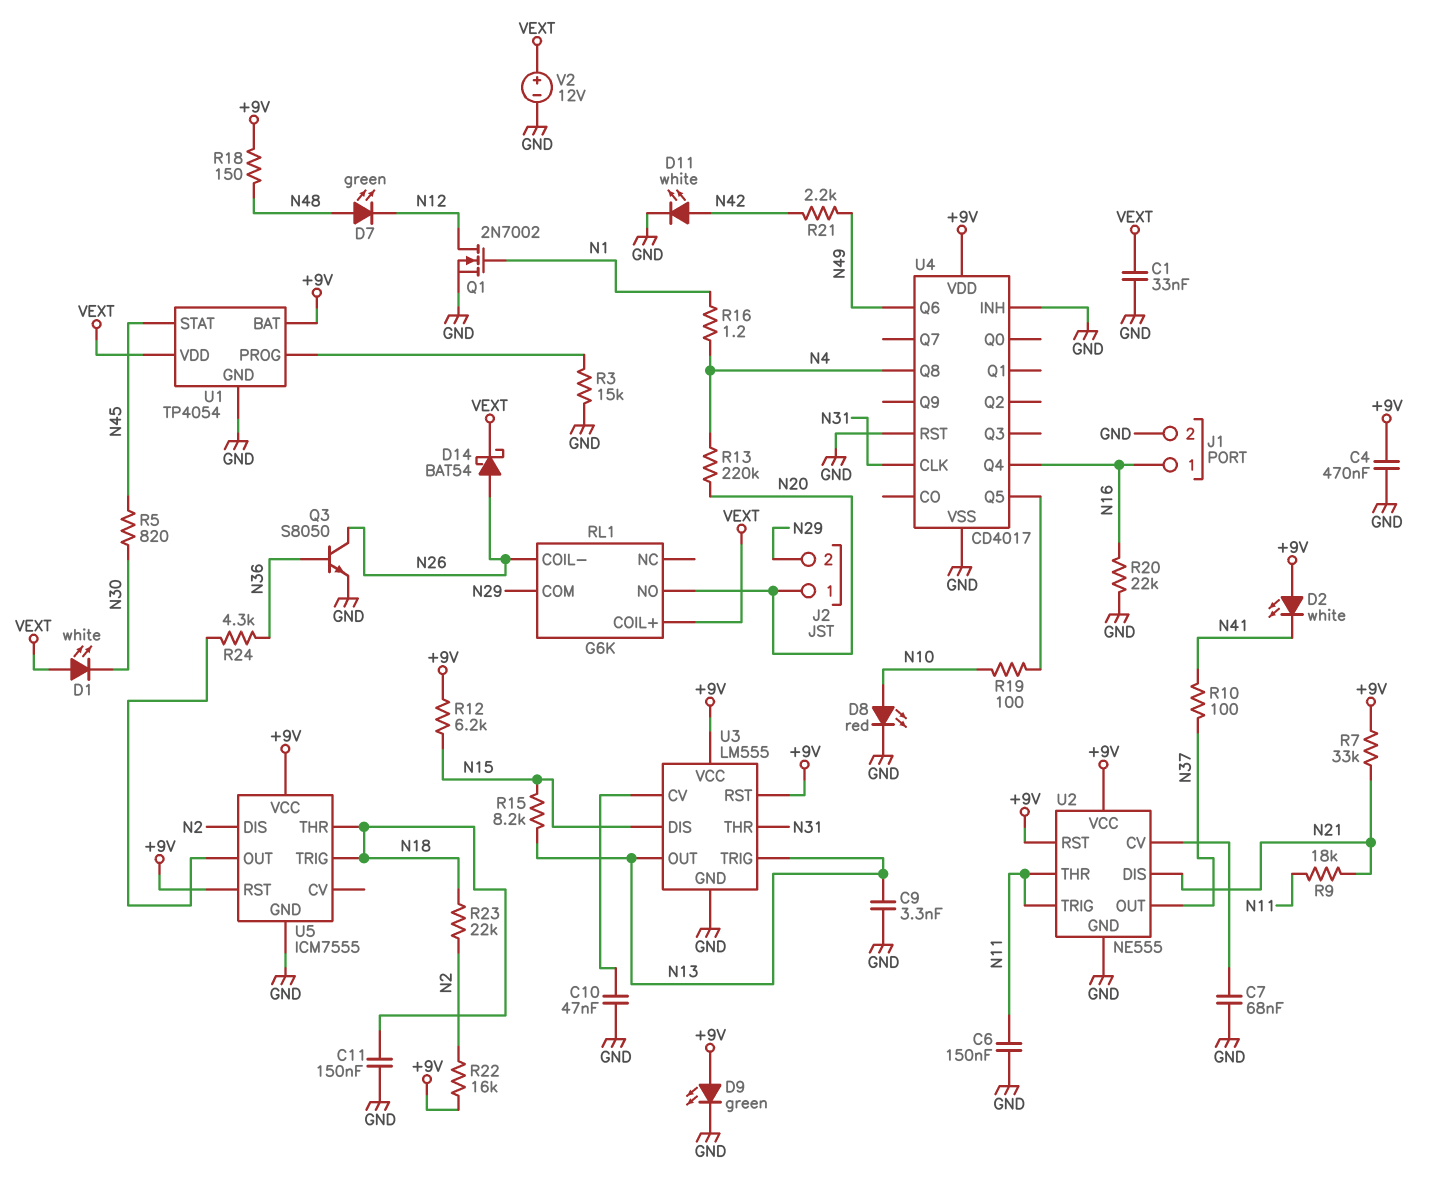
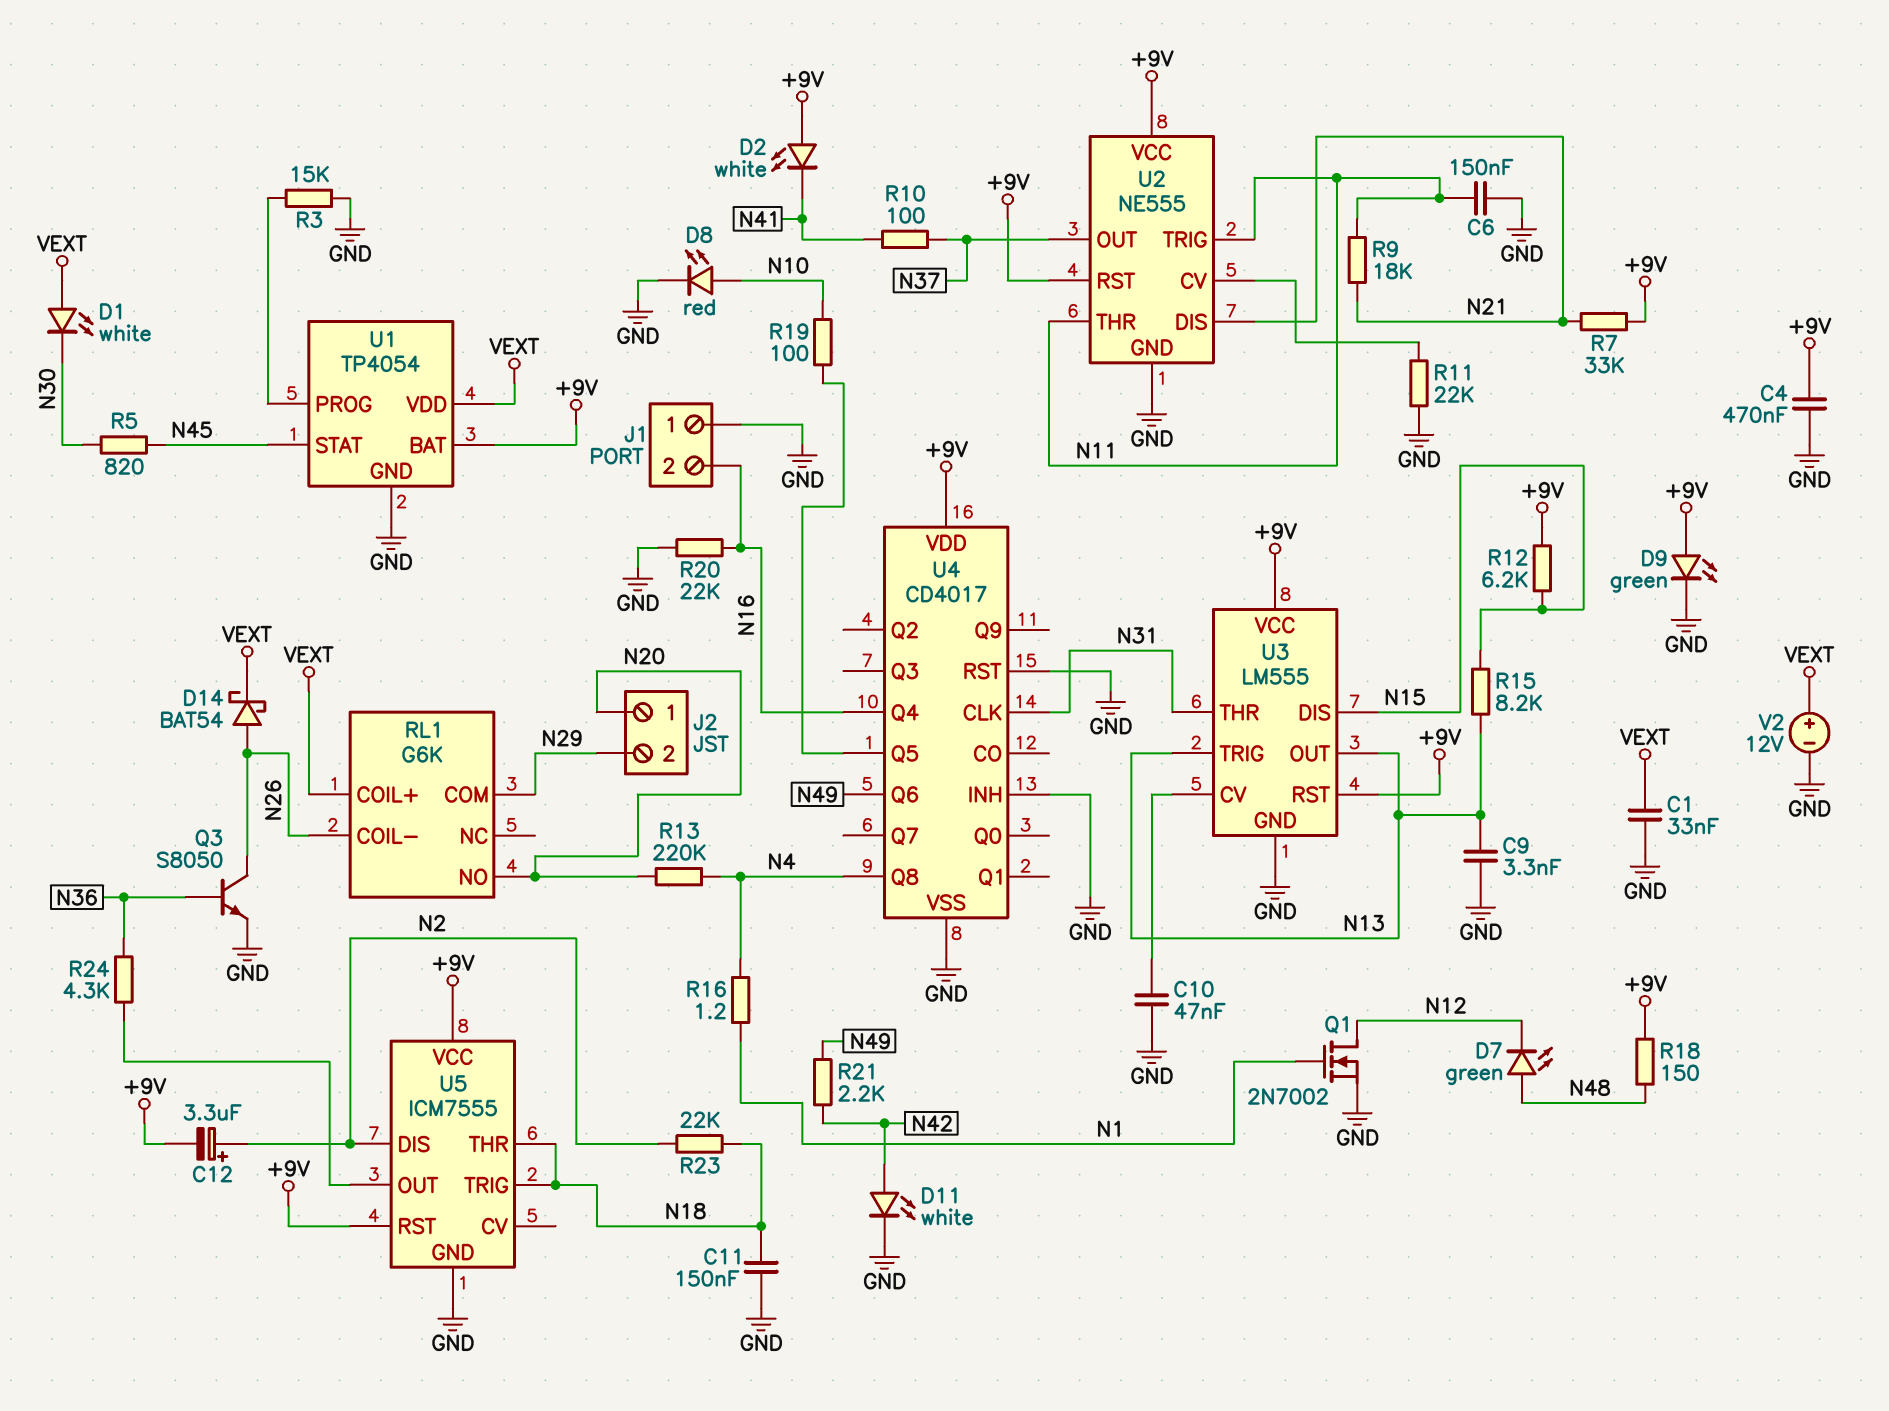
C7: 68nF (GND, U2/CV) -> none
C12: none -> 3.3uF (plus N2, minus +9V)
J1 pin 1: N16 -> GND
J1 pin 2: GND -> N16
R11: none -> 22k (GND, U2/CV)
R22: 16k (+9V, N2) -> none

